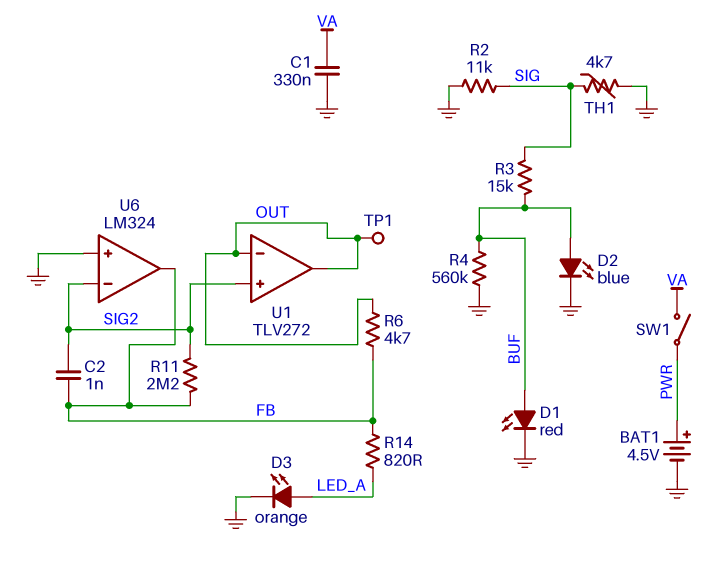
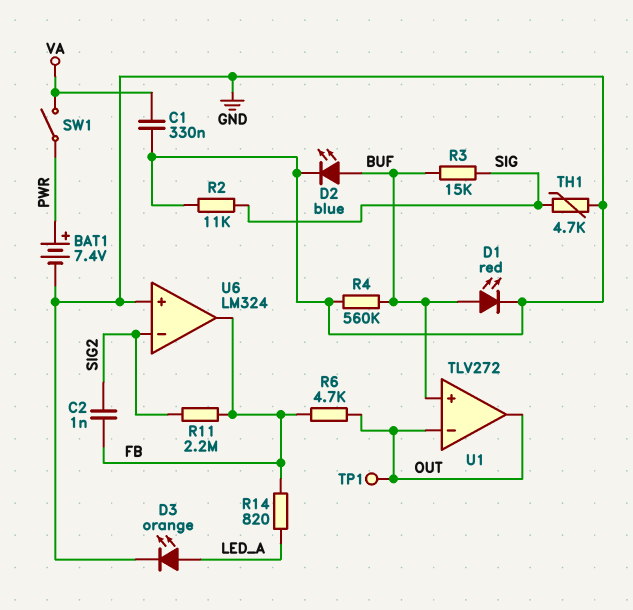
BAT1: 4.5V (plus PWR, minus GND) -> 7.4V (plus PWR, minus GND)
U1 pin in+: SIG2 -> BUF

